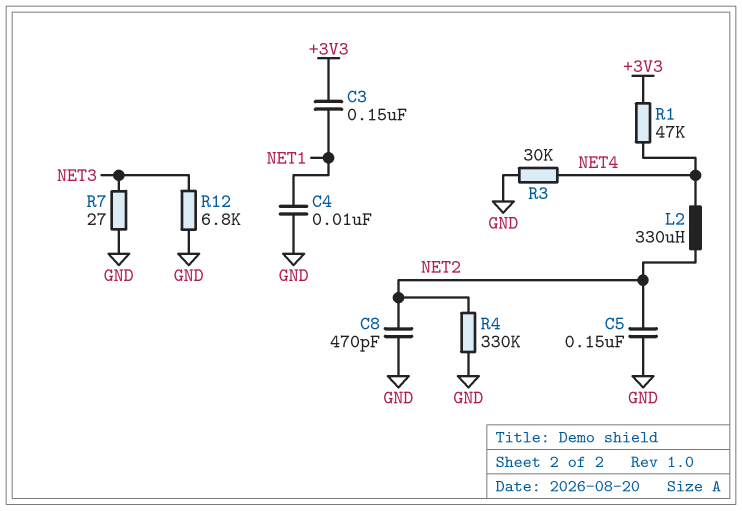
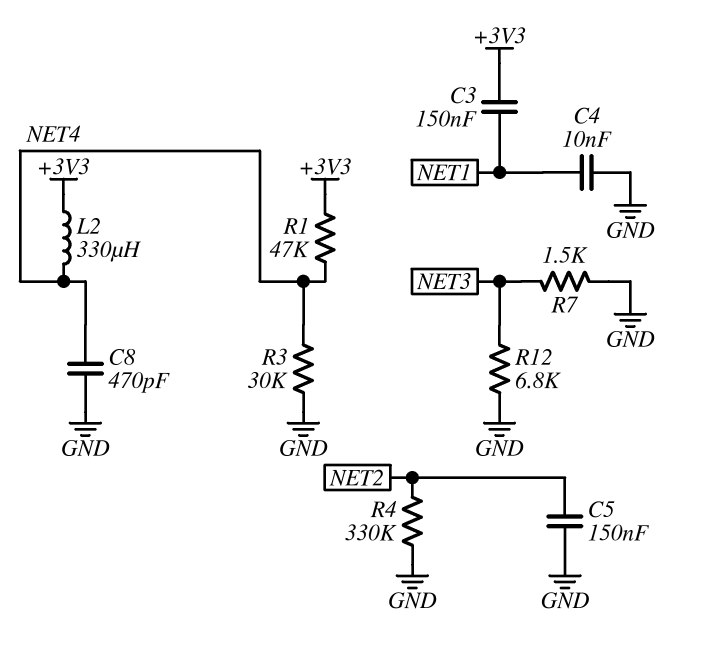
C8: 470pF (GND, NET2) -> 470pF (GND, NET4)
L2: 330uH (NET2, NET4) -> 330uH (+3V3, NET4)
R7: 27 (GND, NET3) -> 1.5k (GND, NET3)

